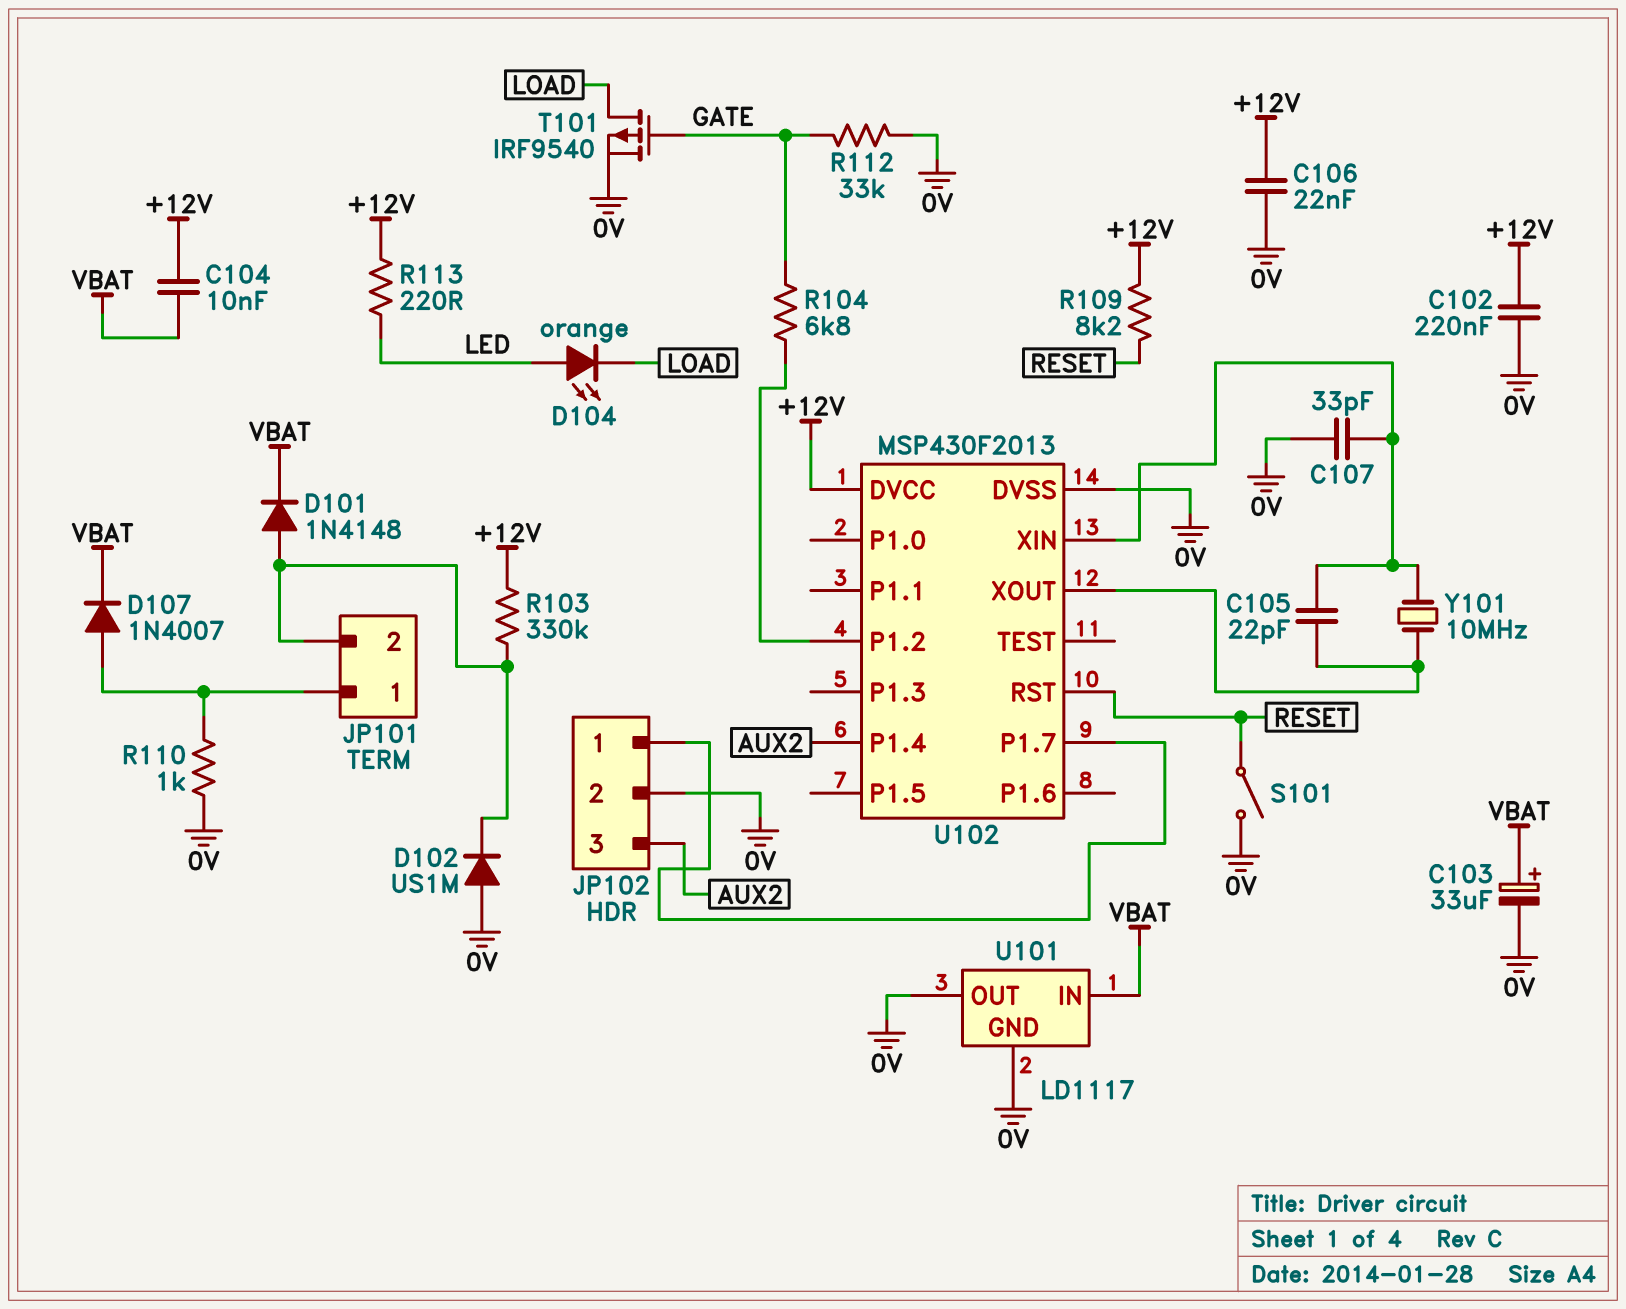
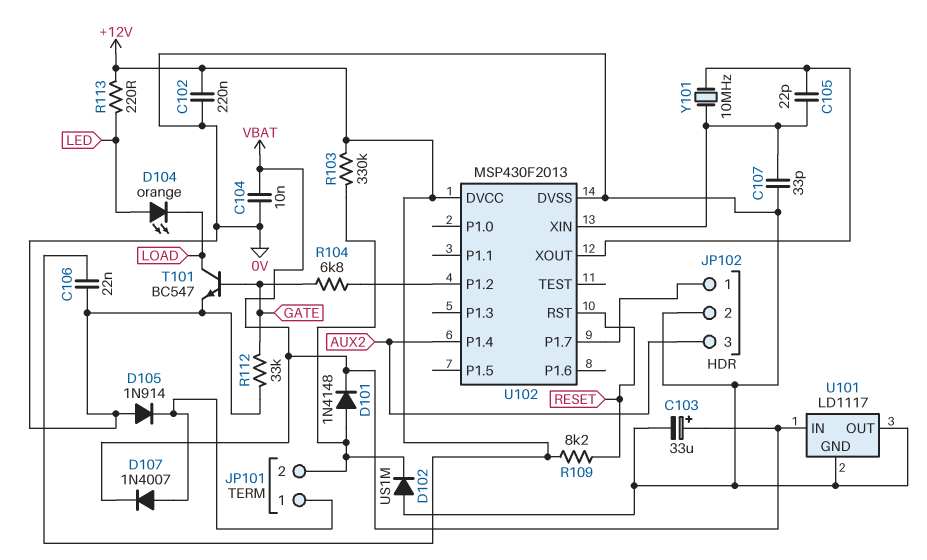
C104: 10nF (+12V, VBAT) -> 10nF (0V, VBAT)
D105: none -> diode 1N914 (A 0V, K JP101/1)
R110: 1k (0V, JP101/1) -> none
S101: switch (0V, RESET) -> none
T101: PMOS IRF9540 (G GATE, D LOAD, S 0V) -> NPN BC547 (B GATE, C LOAD, E 0V)

